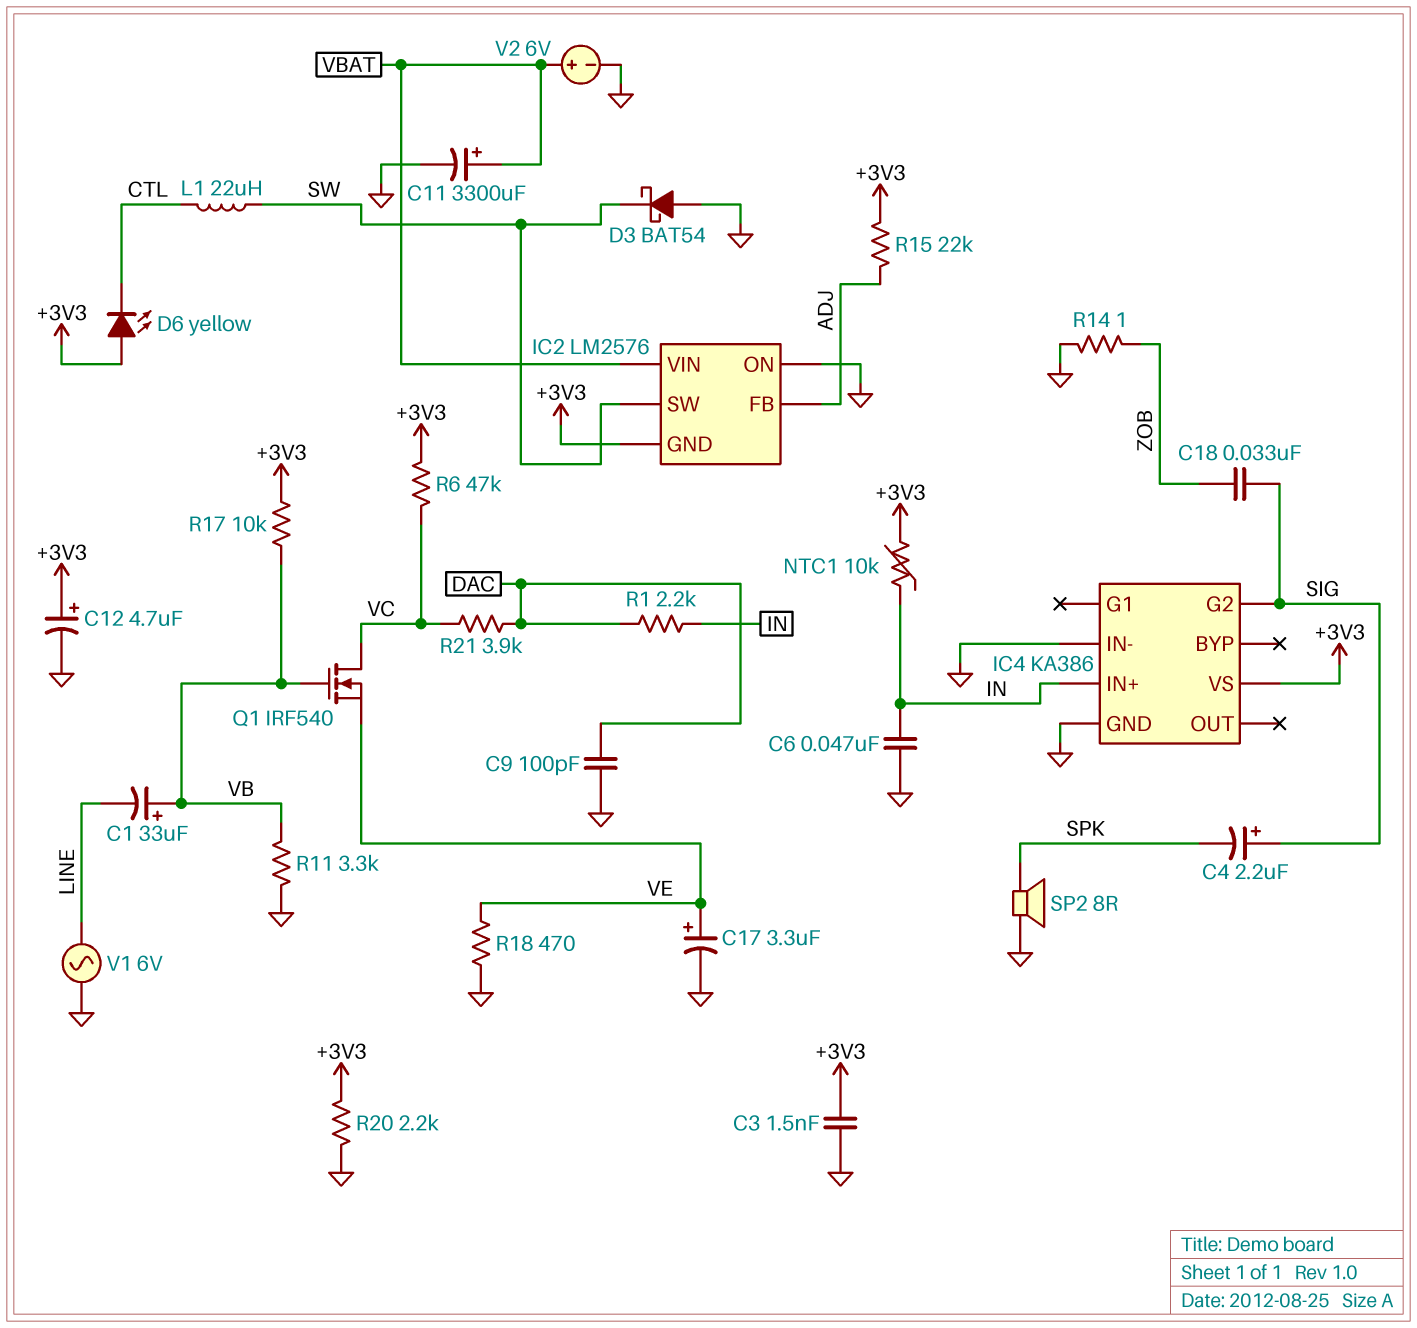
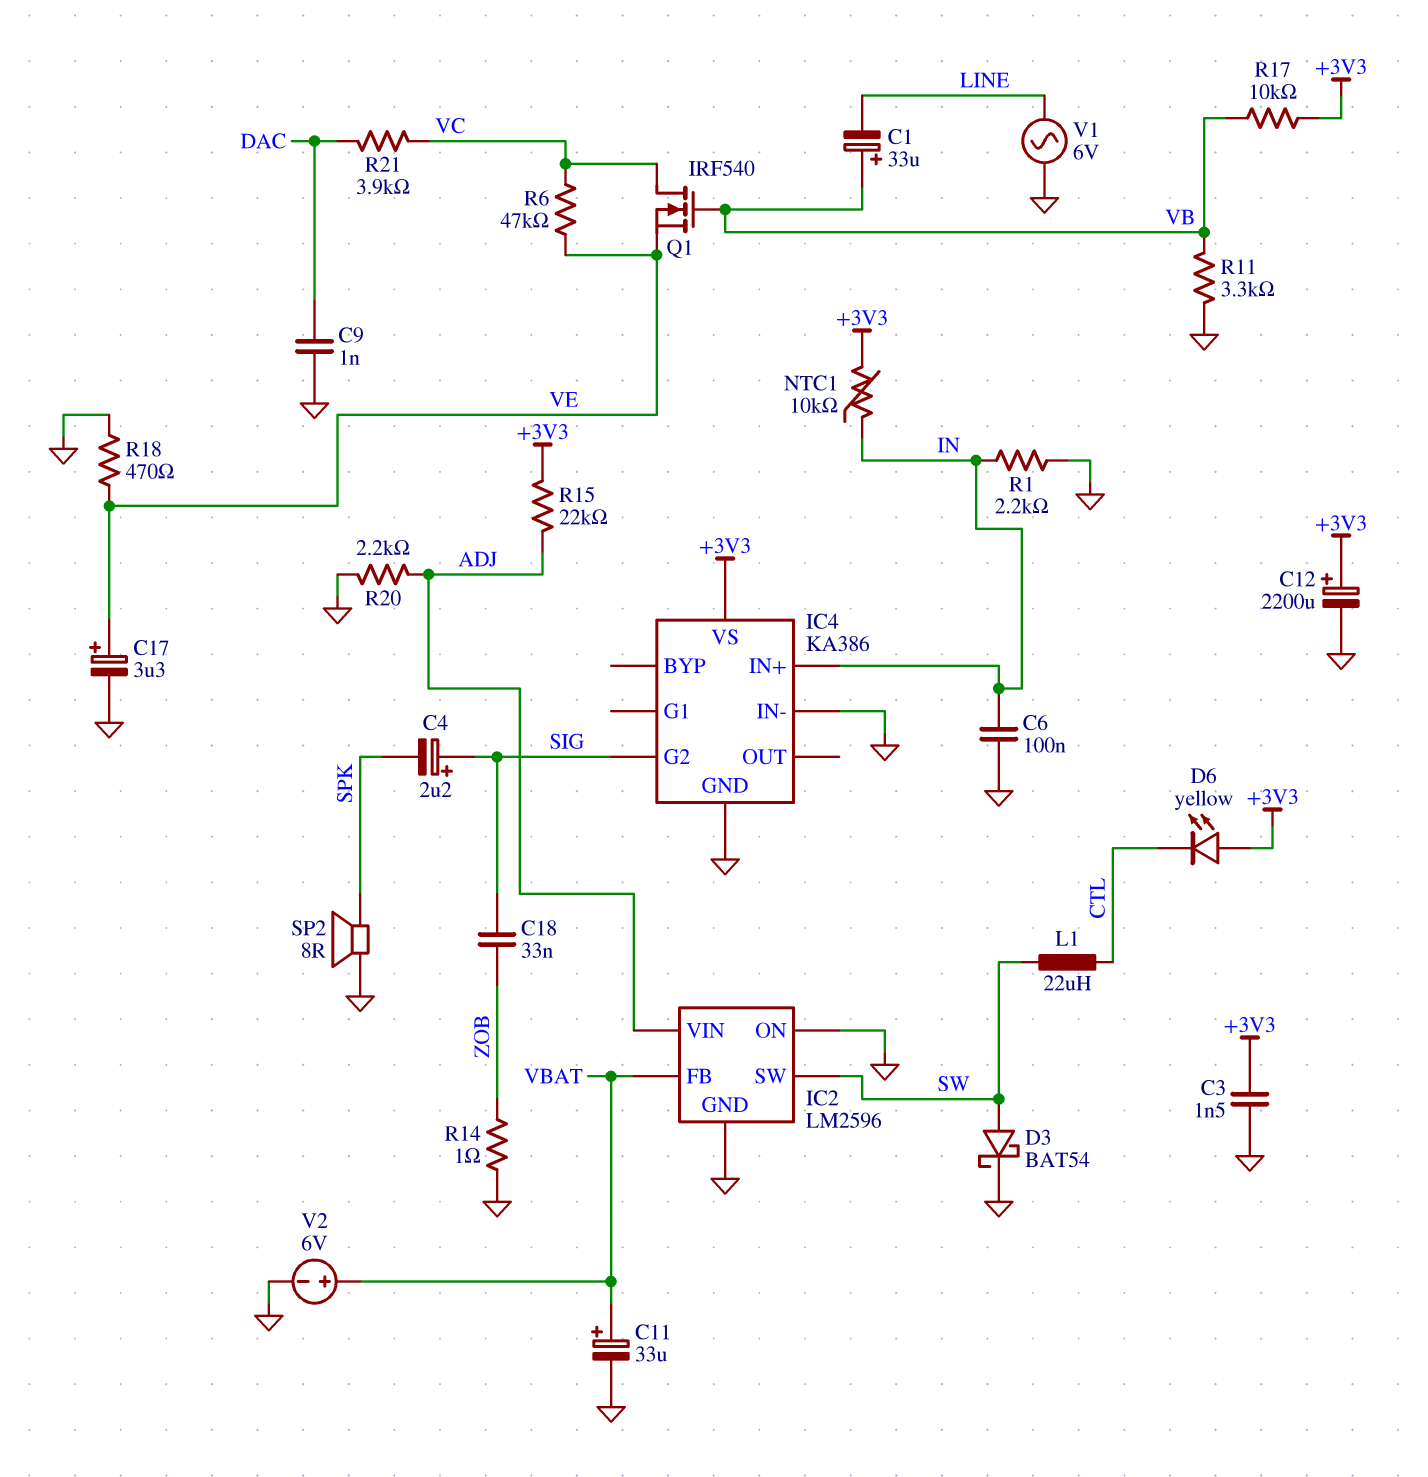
C6: 47nF (GND, IN) -> 100nF (GND, IN)
C9: 100pF (DAC, GND) -> 1nF (DAC, GND)
C11: 3300uF (plus VBAT, minus GND) -> 33uF (plus VBAT, minus GND)
C12: 4.7uF (plus +3V3, minus GND) -> 2200uF (plus +3V3, minus GND)
D3: schottky BAT54 (A GND, K SW) -> schottky BAT54 (A SW, K GND)
IC2: LM2576 -> LM2596
IC2 pin FB: ADJ -> VBAT
IC2 pin GND: +3V3 -> GND
IC2 pin VIN: VBAT -> ADJ
R1: 2.2k (DAC, IN) -> 2.2k (GND, IN)
R6: 47k (+3V3, VC) -> 47k (VC, VE)
R20: 2.2k (+3V3, GND) -> 2.2k (ADJ, GND)

